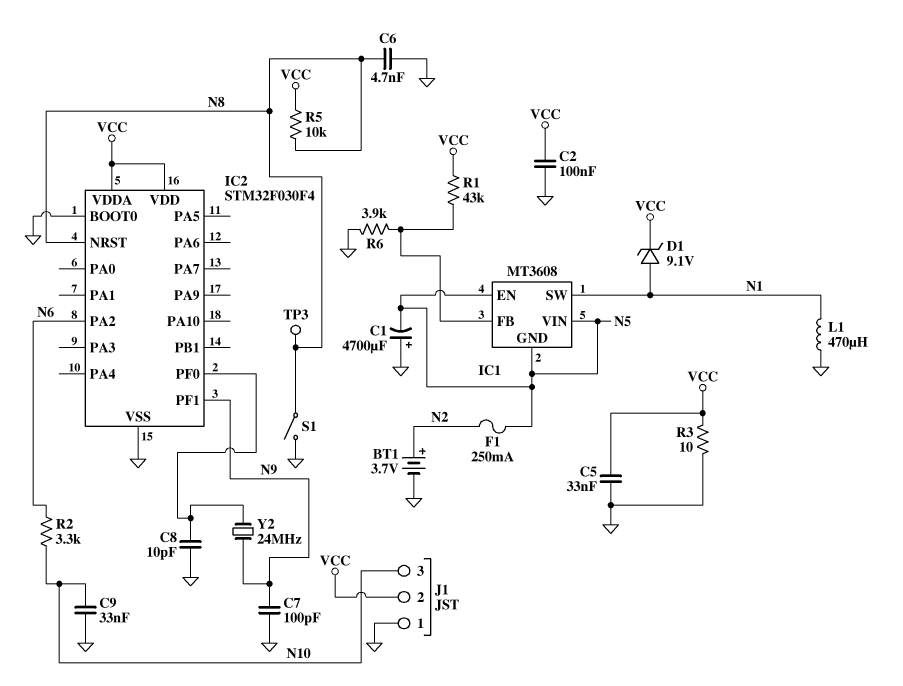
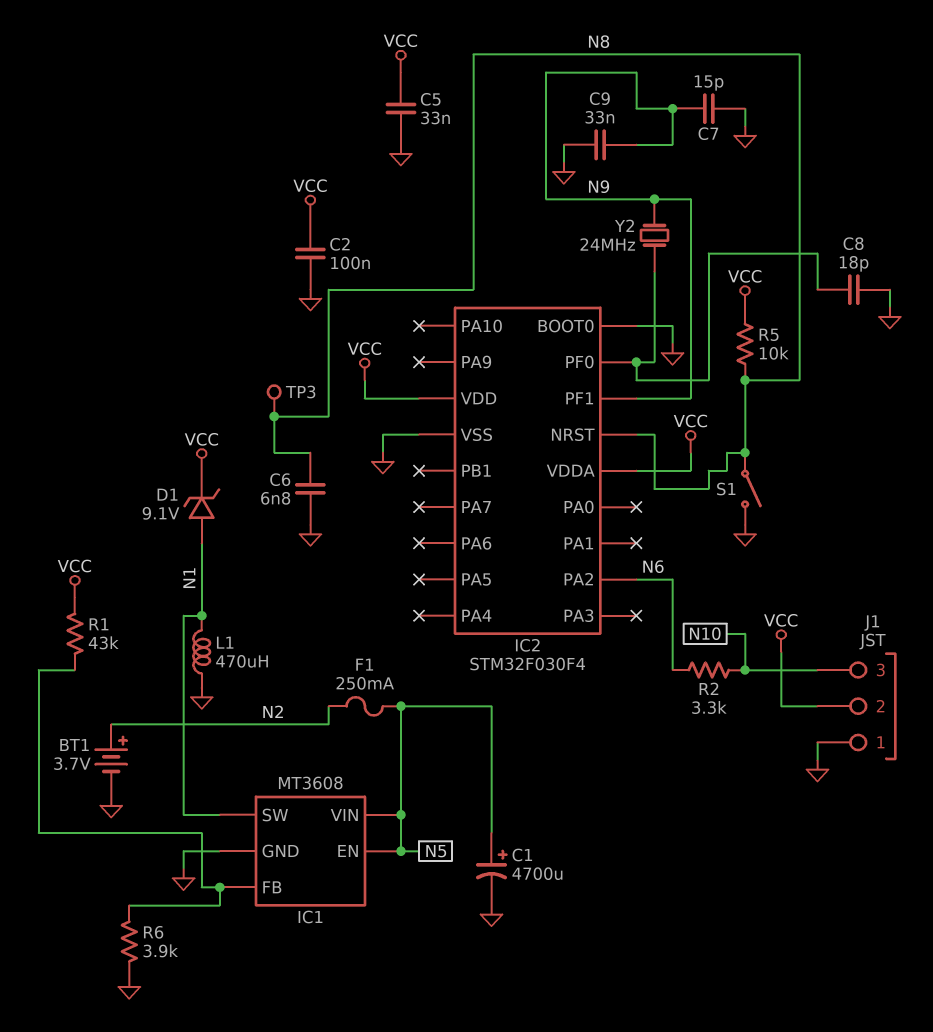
C1: 4700uF (plus GND, minus N5) -> 4700uF (plus N5, minus GND)
C6: 4.7nF (GND, N8) -> 6.8nF (GND, N8)
C7: 100pF (GND, N9) -> 15pF (GND, N9)
C8: 10pF (GND, IC2/PF0) -> 18pF (GND, IC2/PF0)
C9: 33nF (GND, N10) -> 33nF (GND, N9)
IC1 pin GND: N5 -> GND
R3: 10 (GND, VCC) -> none

